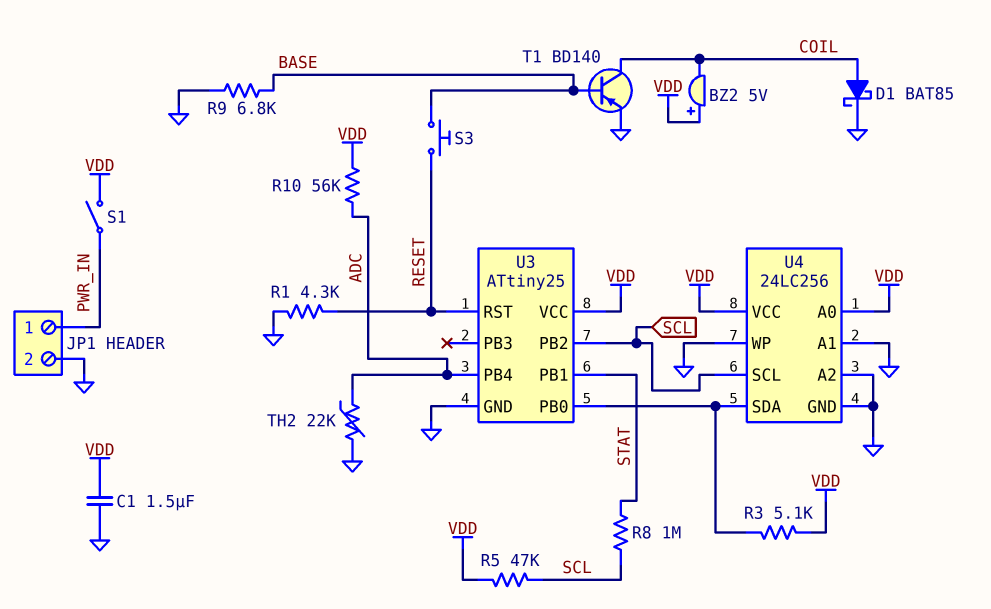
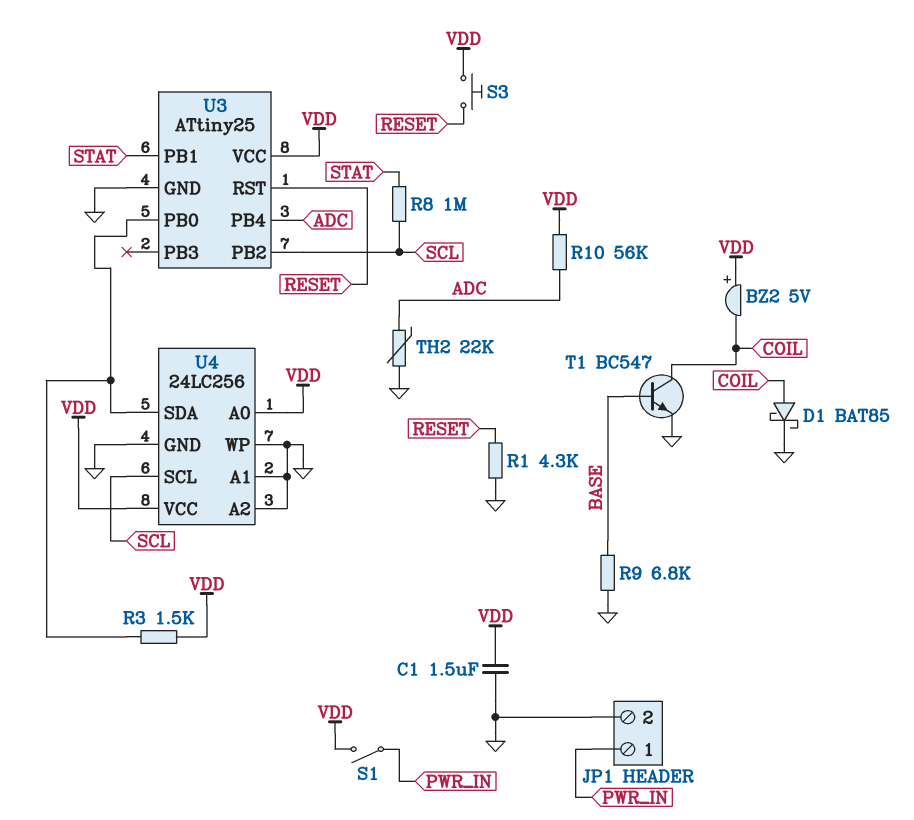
R3: 5.1k (U3/PB0, VDD) -> 1.5k (U3/PB0, VDD)
R5: 47k (SCL, VDD) -> none
S3: button (BASE, RESET) -> button (RESET, VDD)
T1: PNP BD140 (B BASE, C COIL, E GND) -> NPN BC547 (B BASE, C COIL, E GND)

